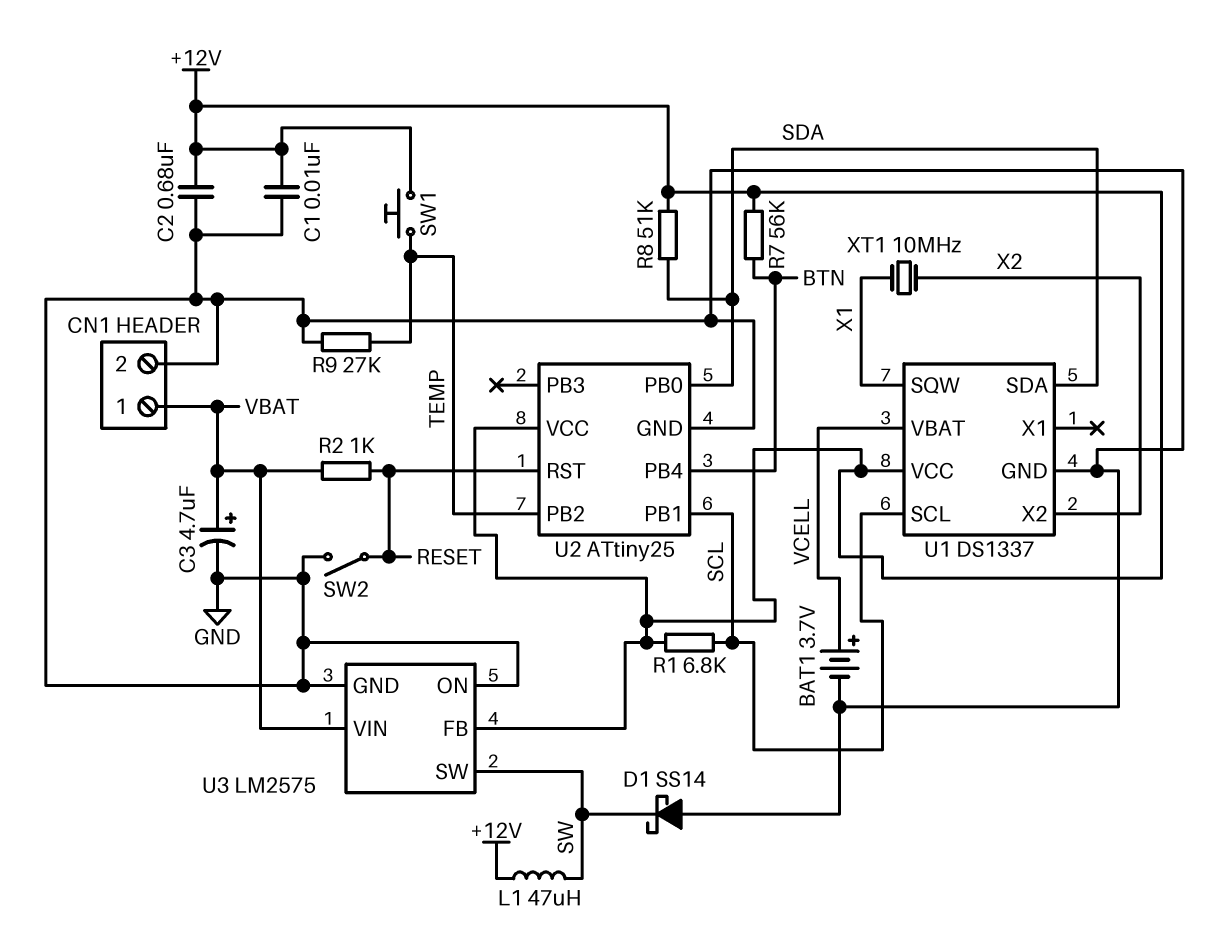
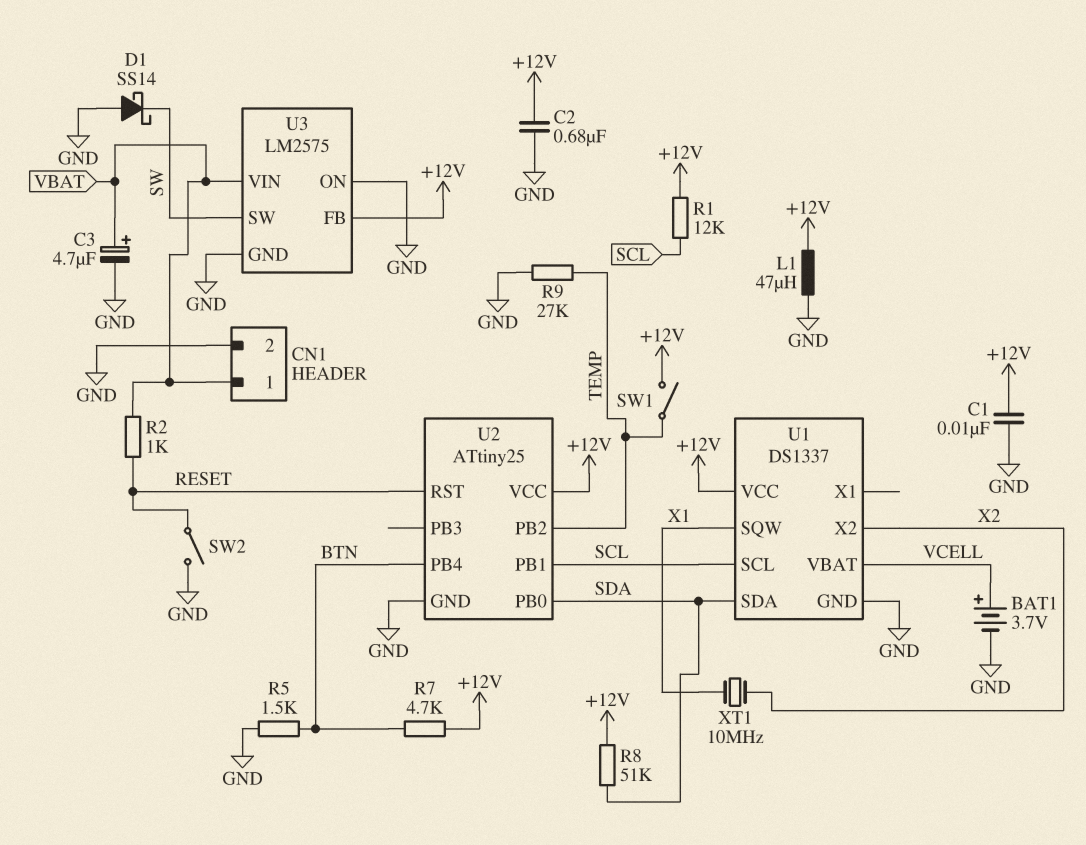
L1: 47uH (+12V, SW) -> 47uH (+12V, GND)
R1: 6.8k (+12V, SCL) -> 12k (+12V, SCL)
R5: none -> 1.5k (BTN, GND)
R7: 56k (+12V, BTN) -> 4.7k (+12V, BTN)
SW1: button (+12V, TEMP) -> switch (+12V, TEMP)

